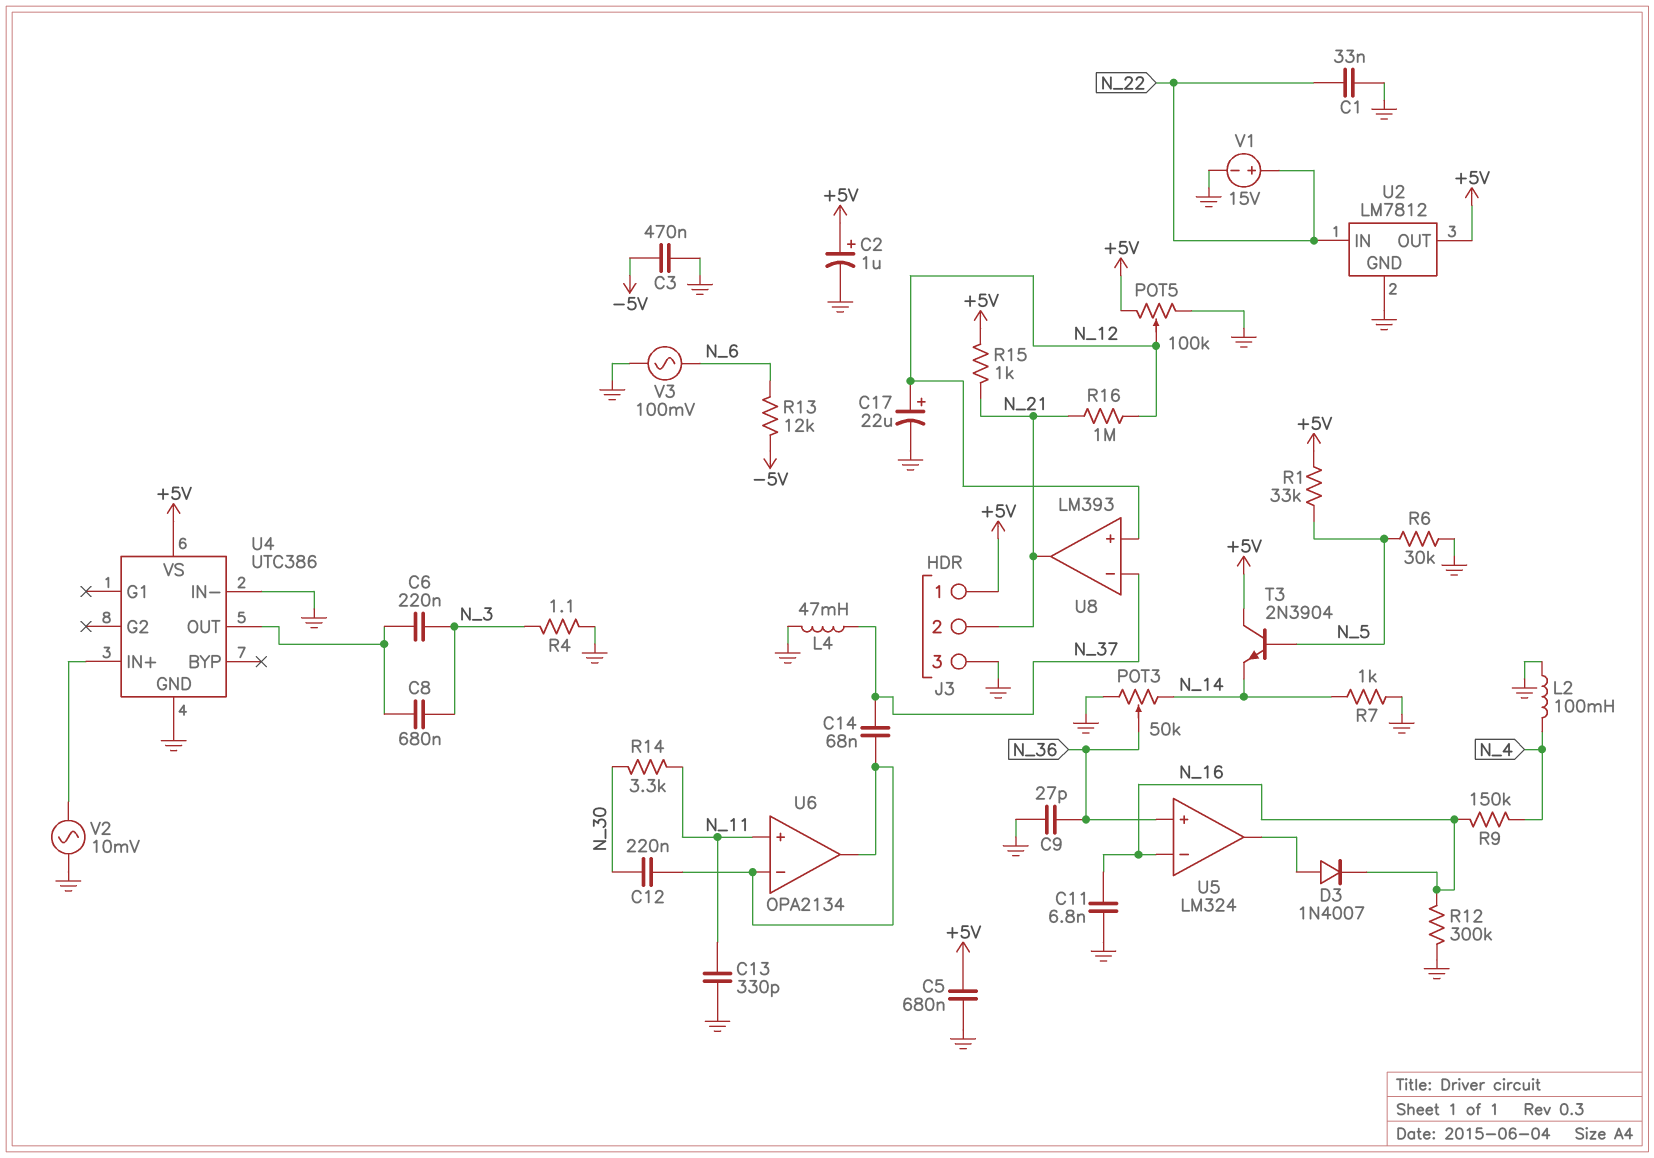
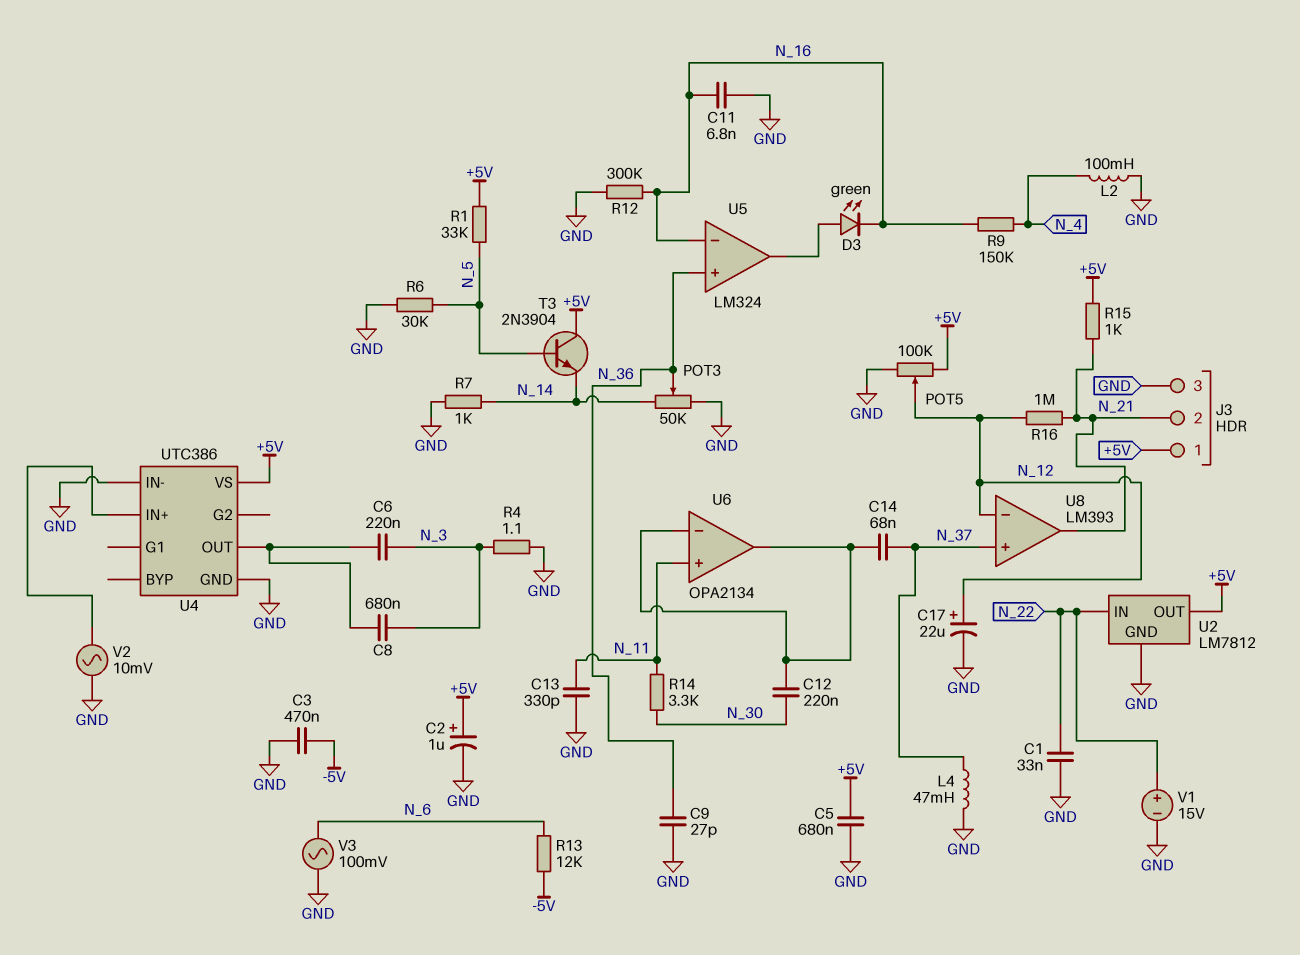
D3: diode 1N4007 (A U5/out, K N_16) -> LED green (A U5/out, K N_16)
U8 pin in+: N_12 -> N_37
U8 pin in-: N_37 -> N_12

